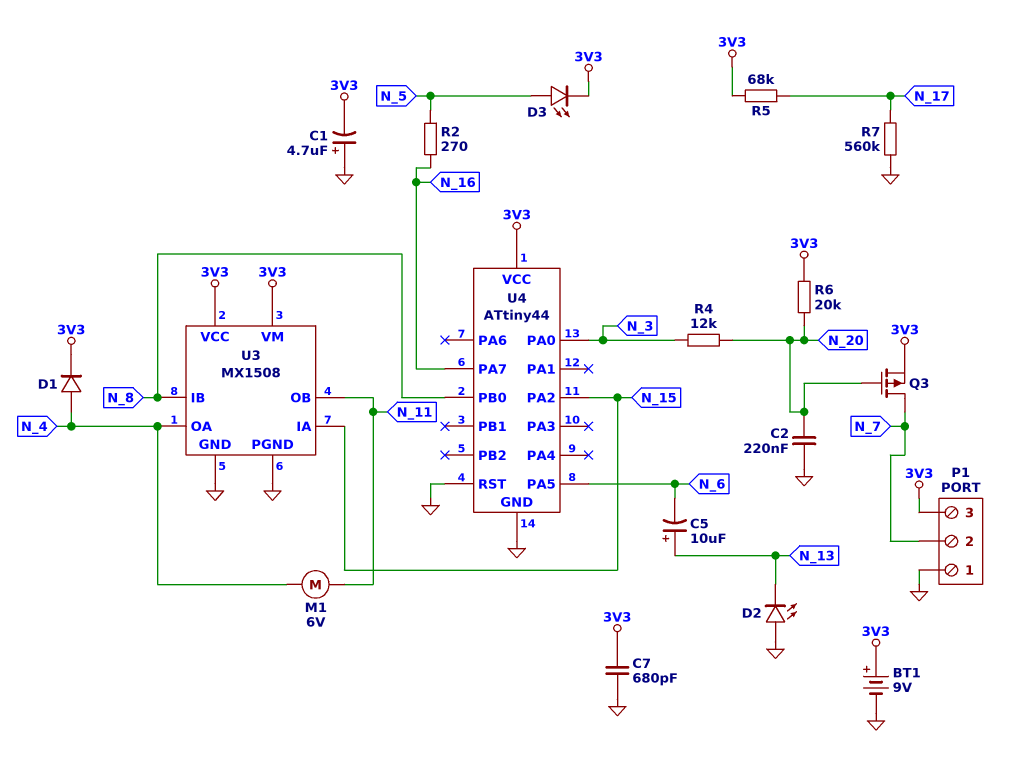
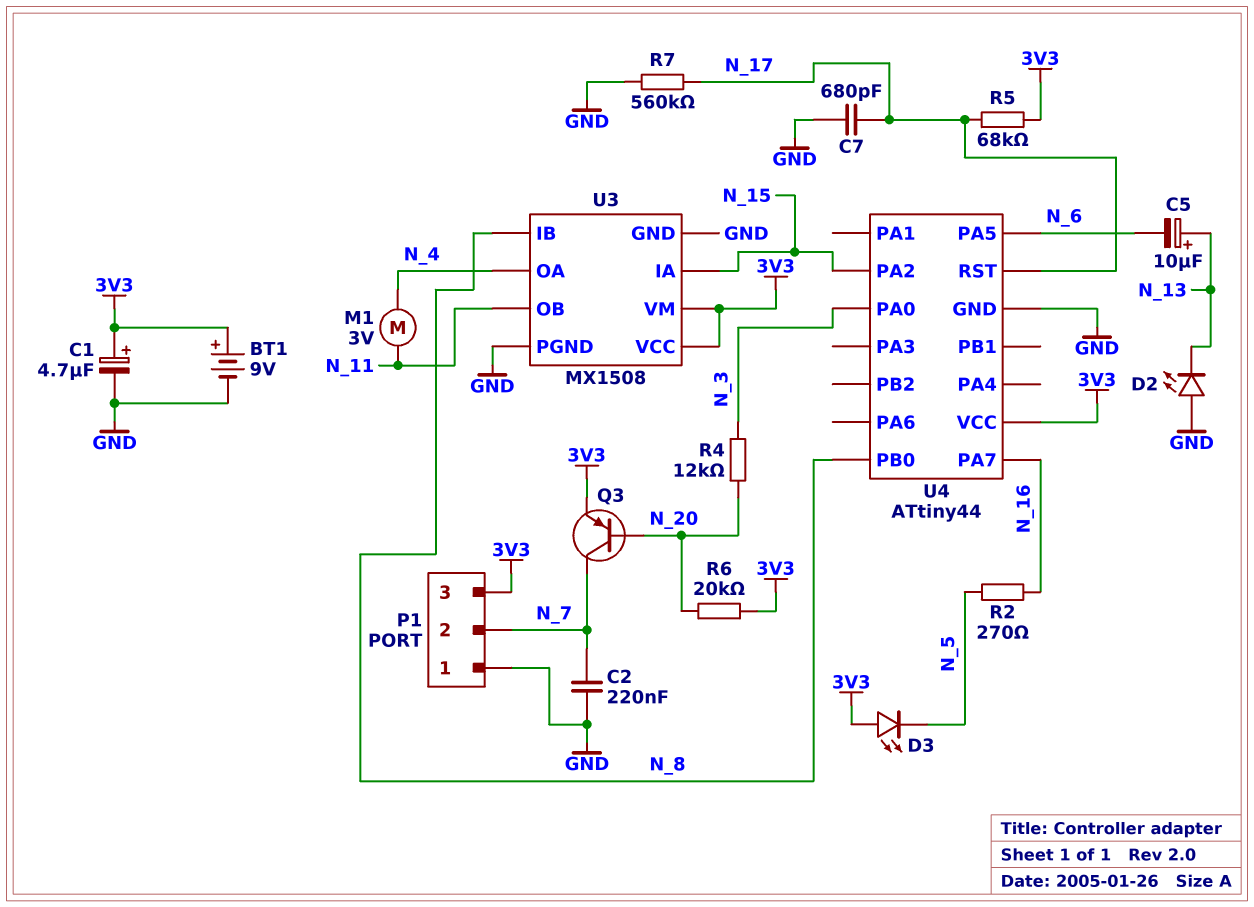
C1: 4.7uF (plus GND, minus 3V3) -> 4.7uF (plus 3V3, minus GND)
C2: 220nF (GND, N_20) -> 220nF (GND, N_7)
C7: 680pF (3V3, GND) -> 680pF (GND, N_17)
D1: diode (A N_4, K 3V3) -> none
D3: LED (A N_5, K 3V3) -> LED (A 3V3, K N_5)
M1: motor 6V (N_4, N_11) -> motor 3V (N_4, N_11)
Q3: PMOS (G N_20, D N_7, S 3V3) -> PNP (B N_20, C N_7, E 3V3)
U4 pin RST: GND -> N_17

